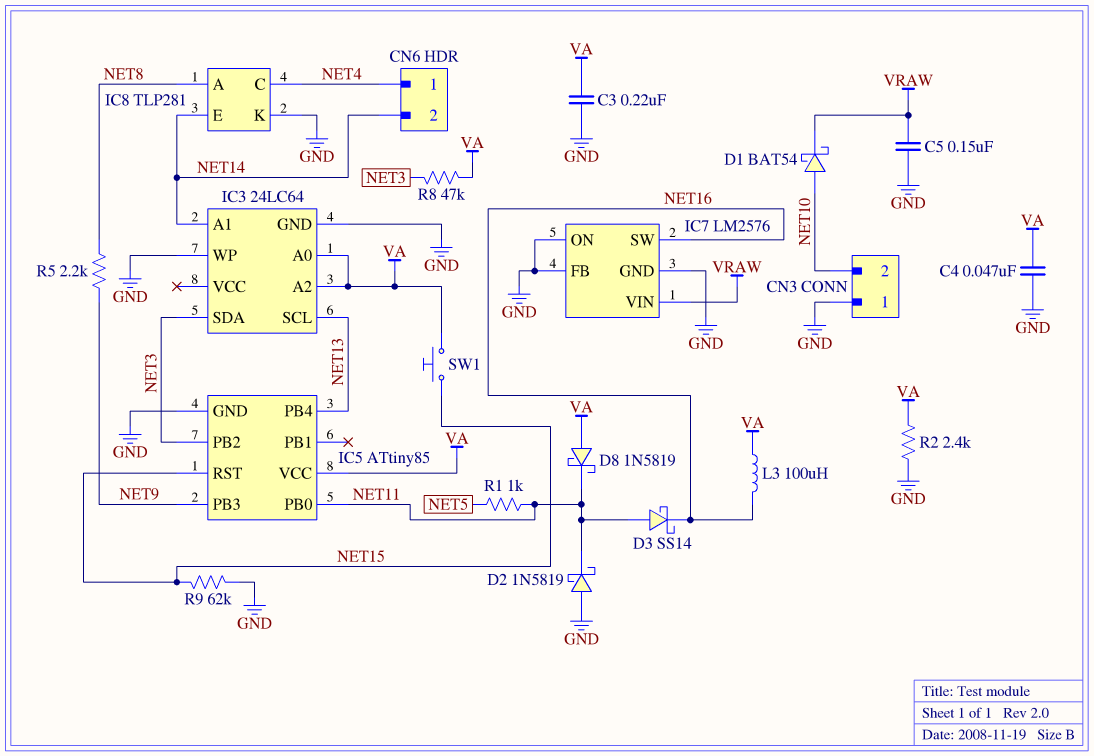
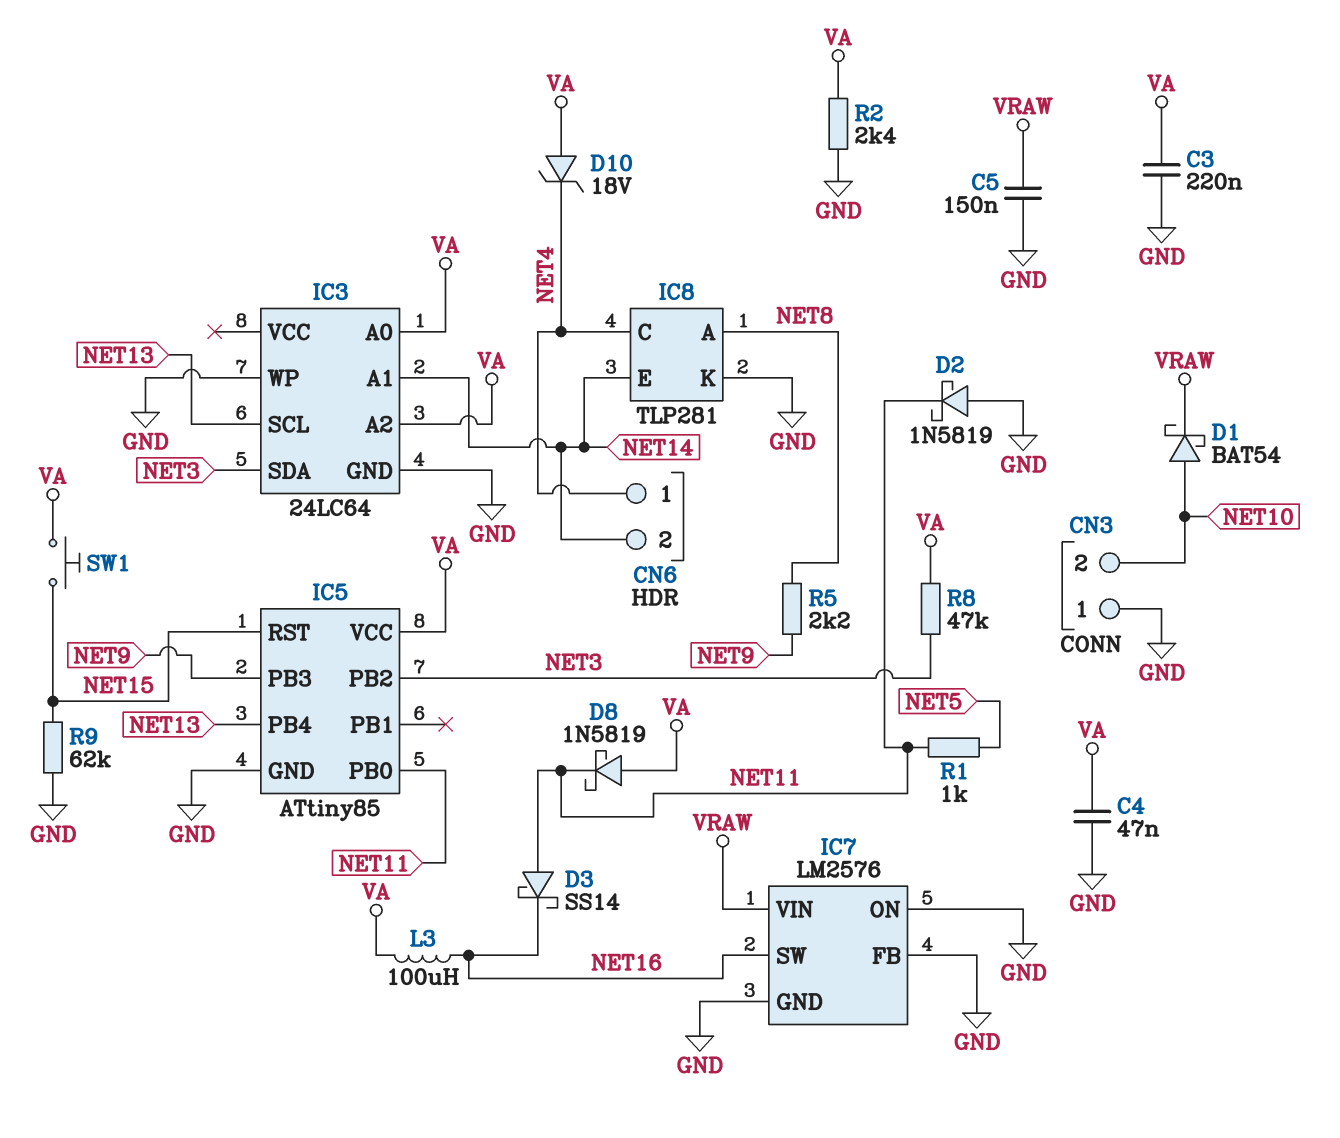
D10: none -> zener 18V (A VA, K NET4)

